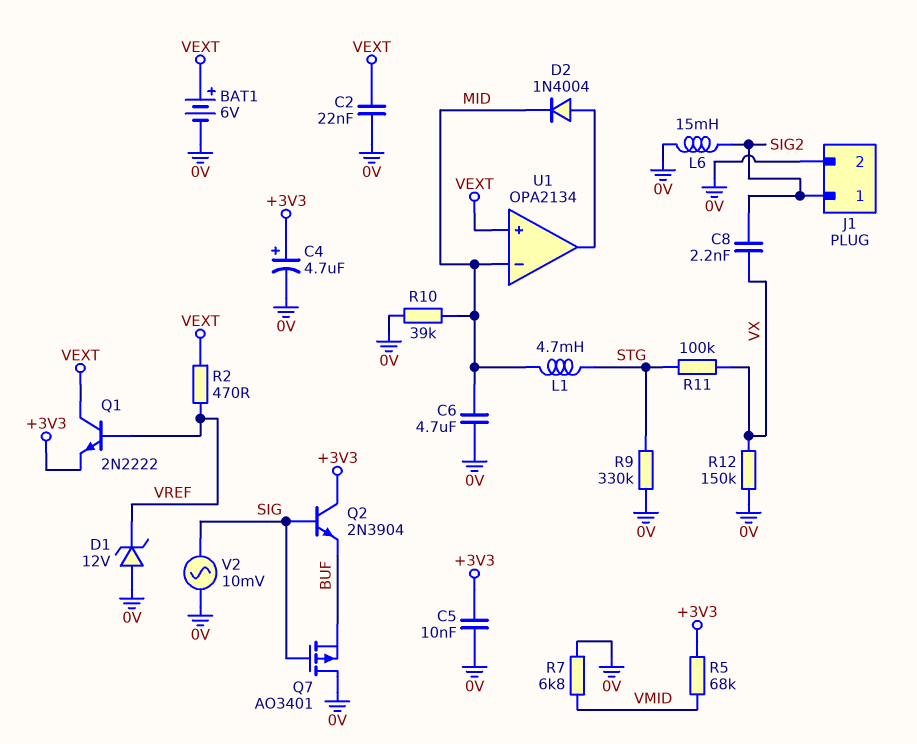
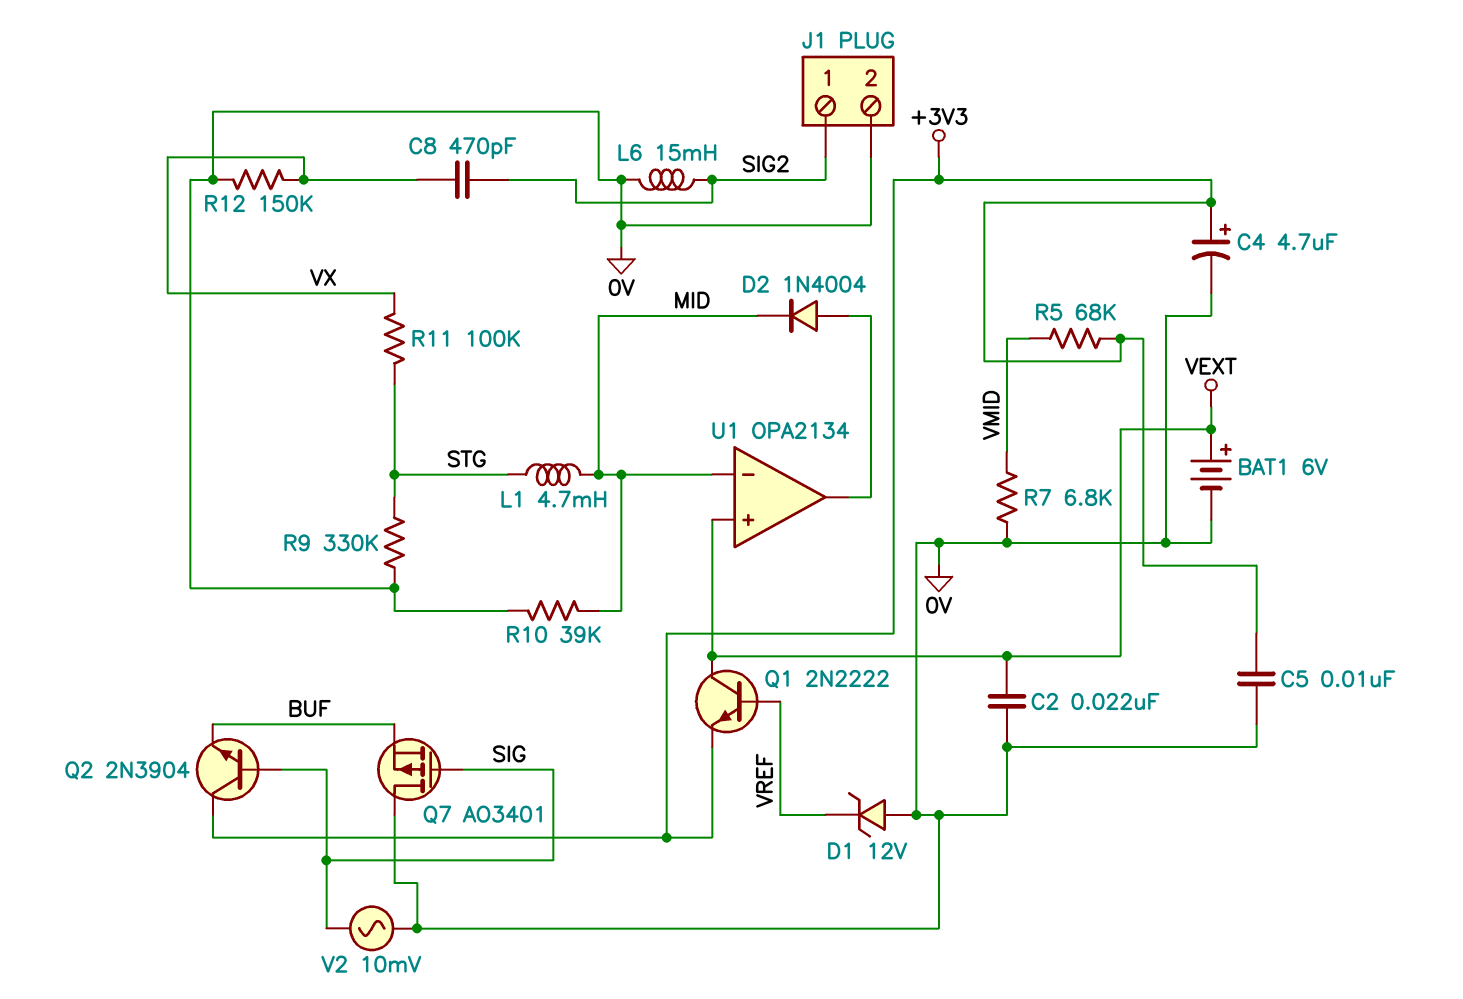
C6: 4.7uF (0V, MID) -> none
C8: 2.2nF (SIG2, VX) -> 470pF (SIG2, VX)
R2: 470 (VEXT, VREF) -> none

